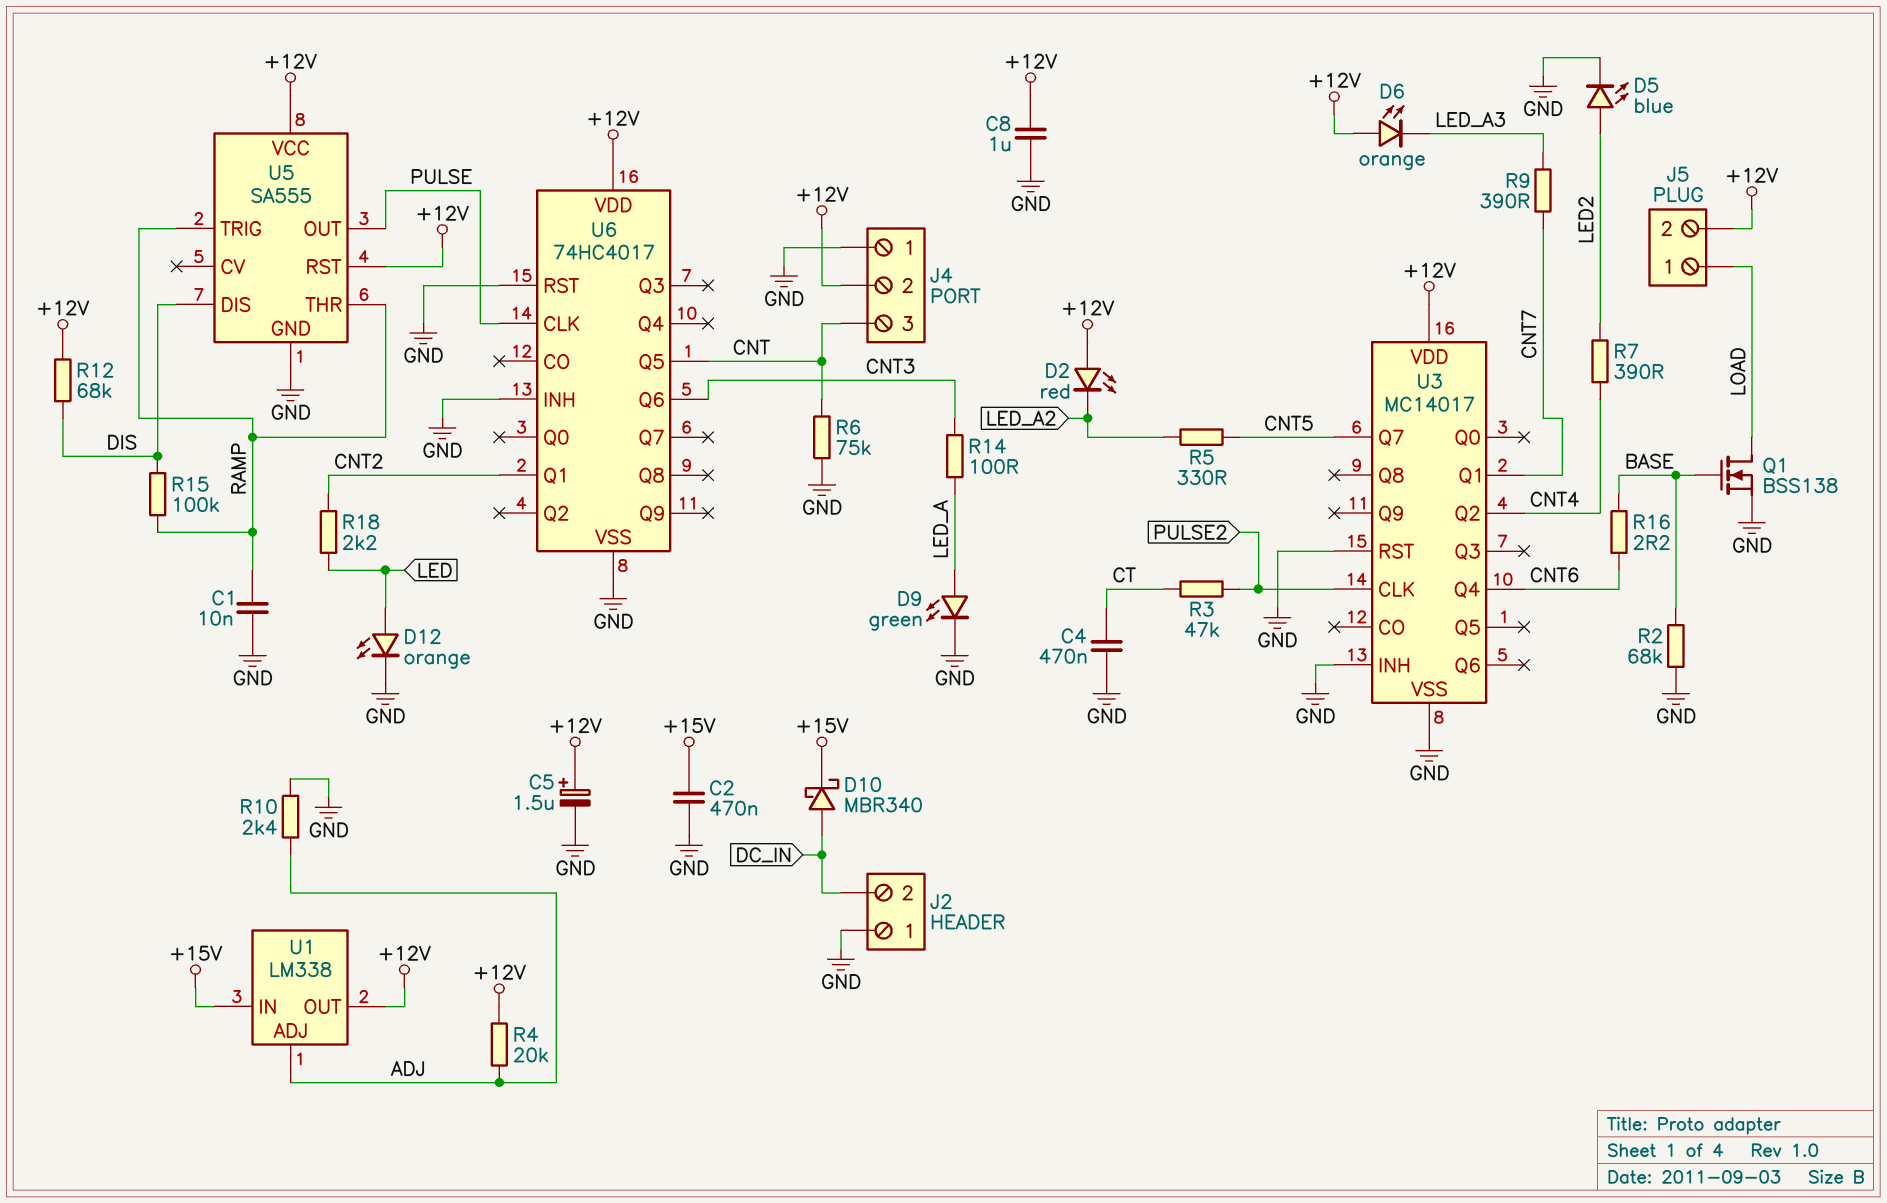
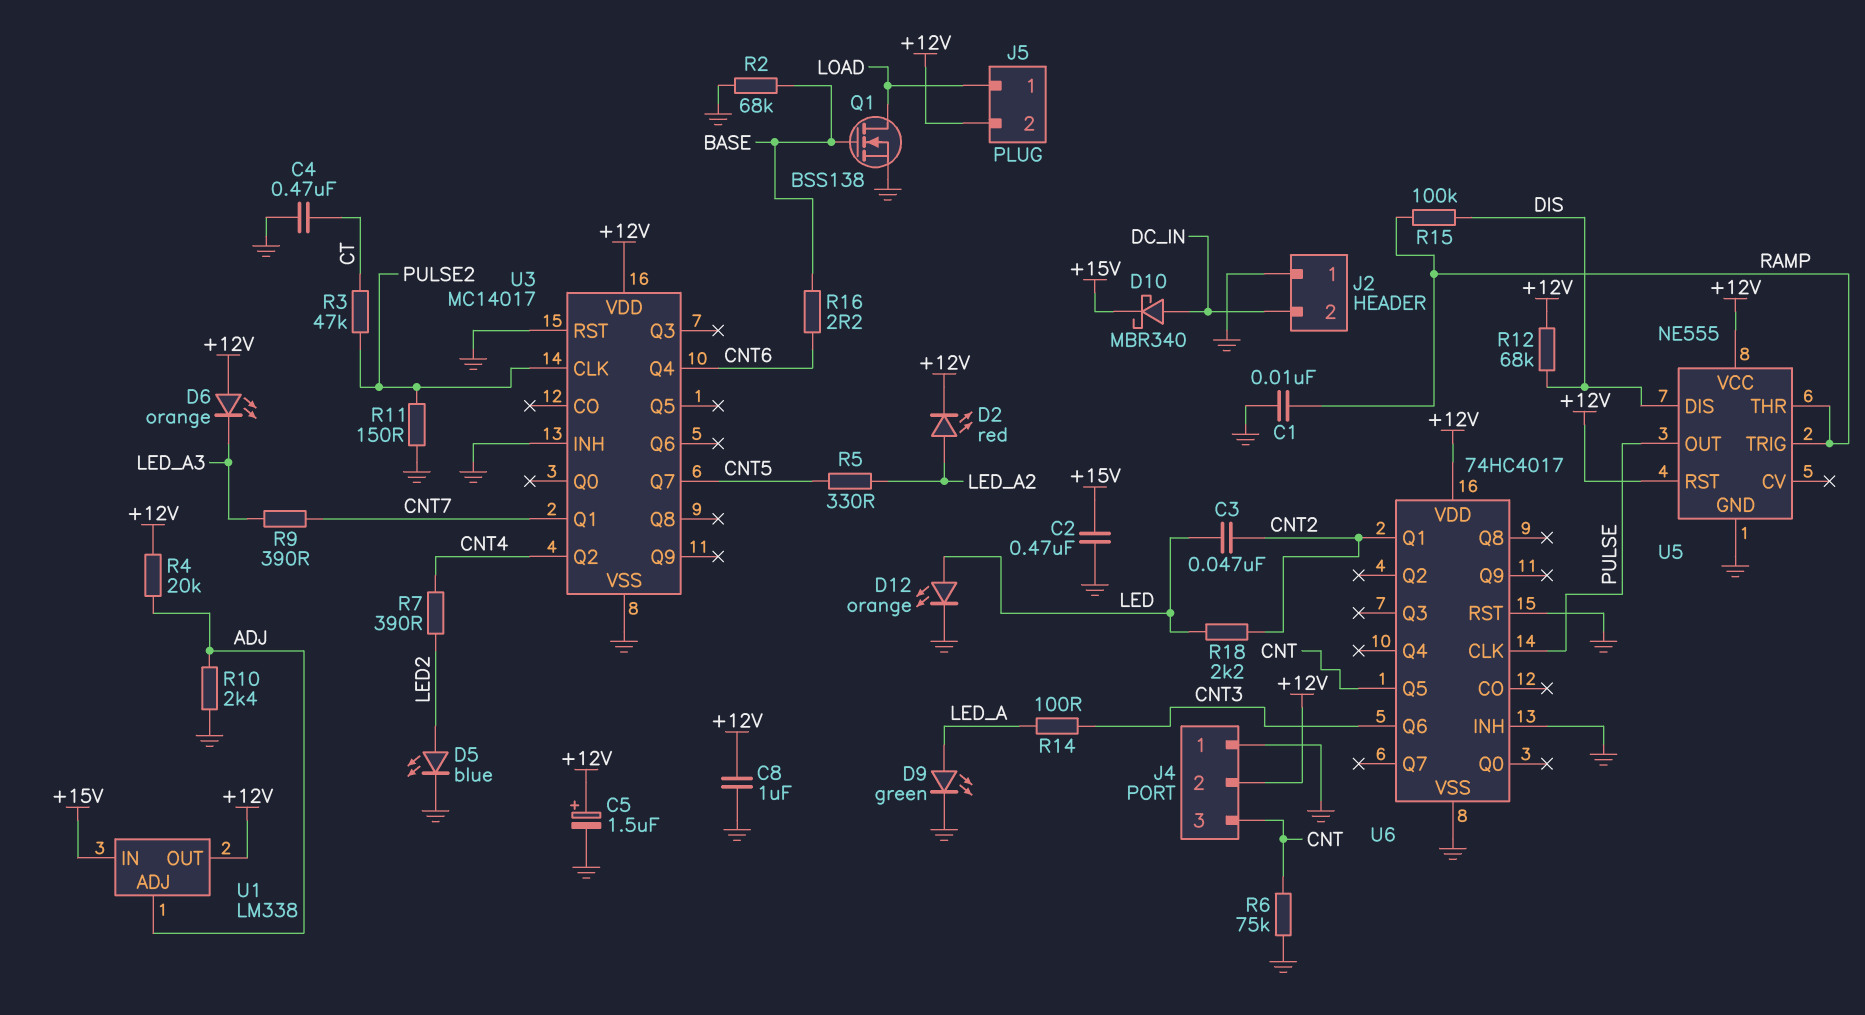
C3: none -> 47nF (CNT2, LED)
D2: LED red (A +12V, K LED_A2) -> LED red (A LED_A2, K +12V)
R11: none -> 150 (GND, PULSE2)
U5: SA555 -> NE555

